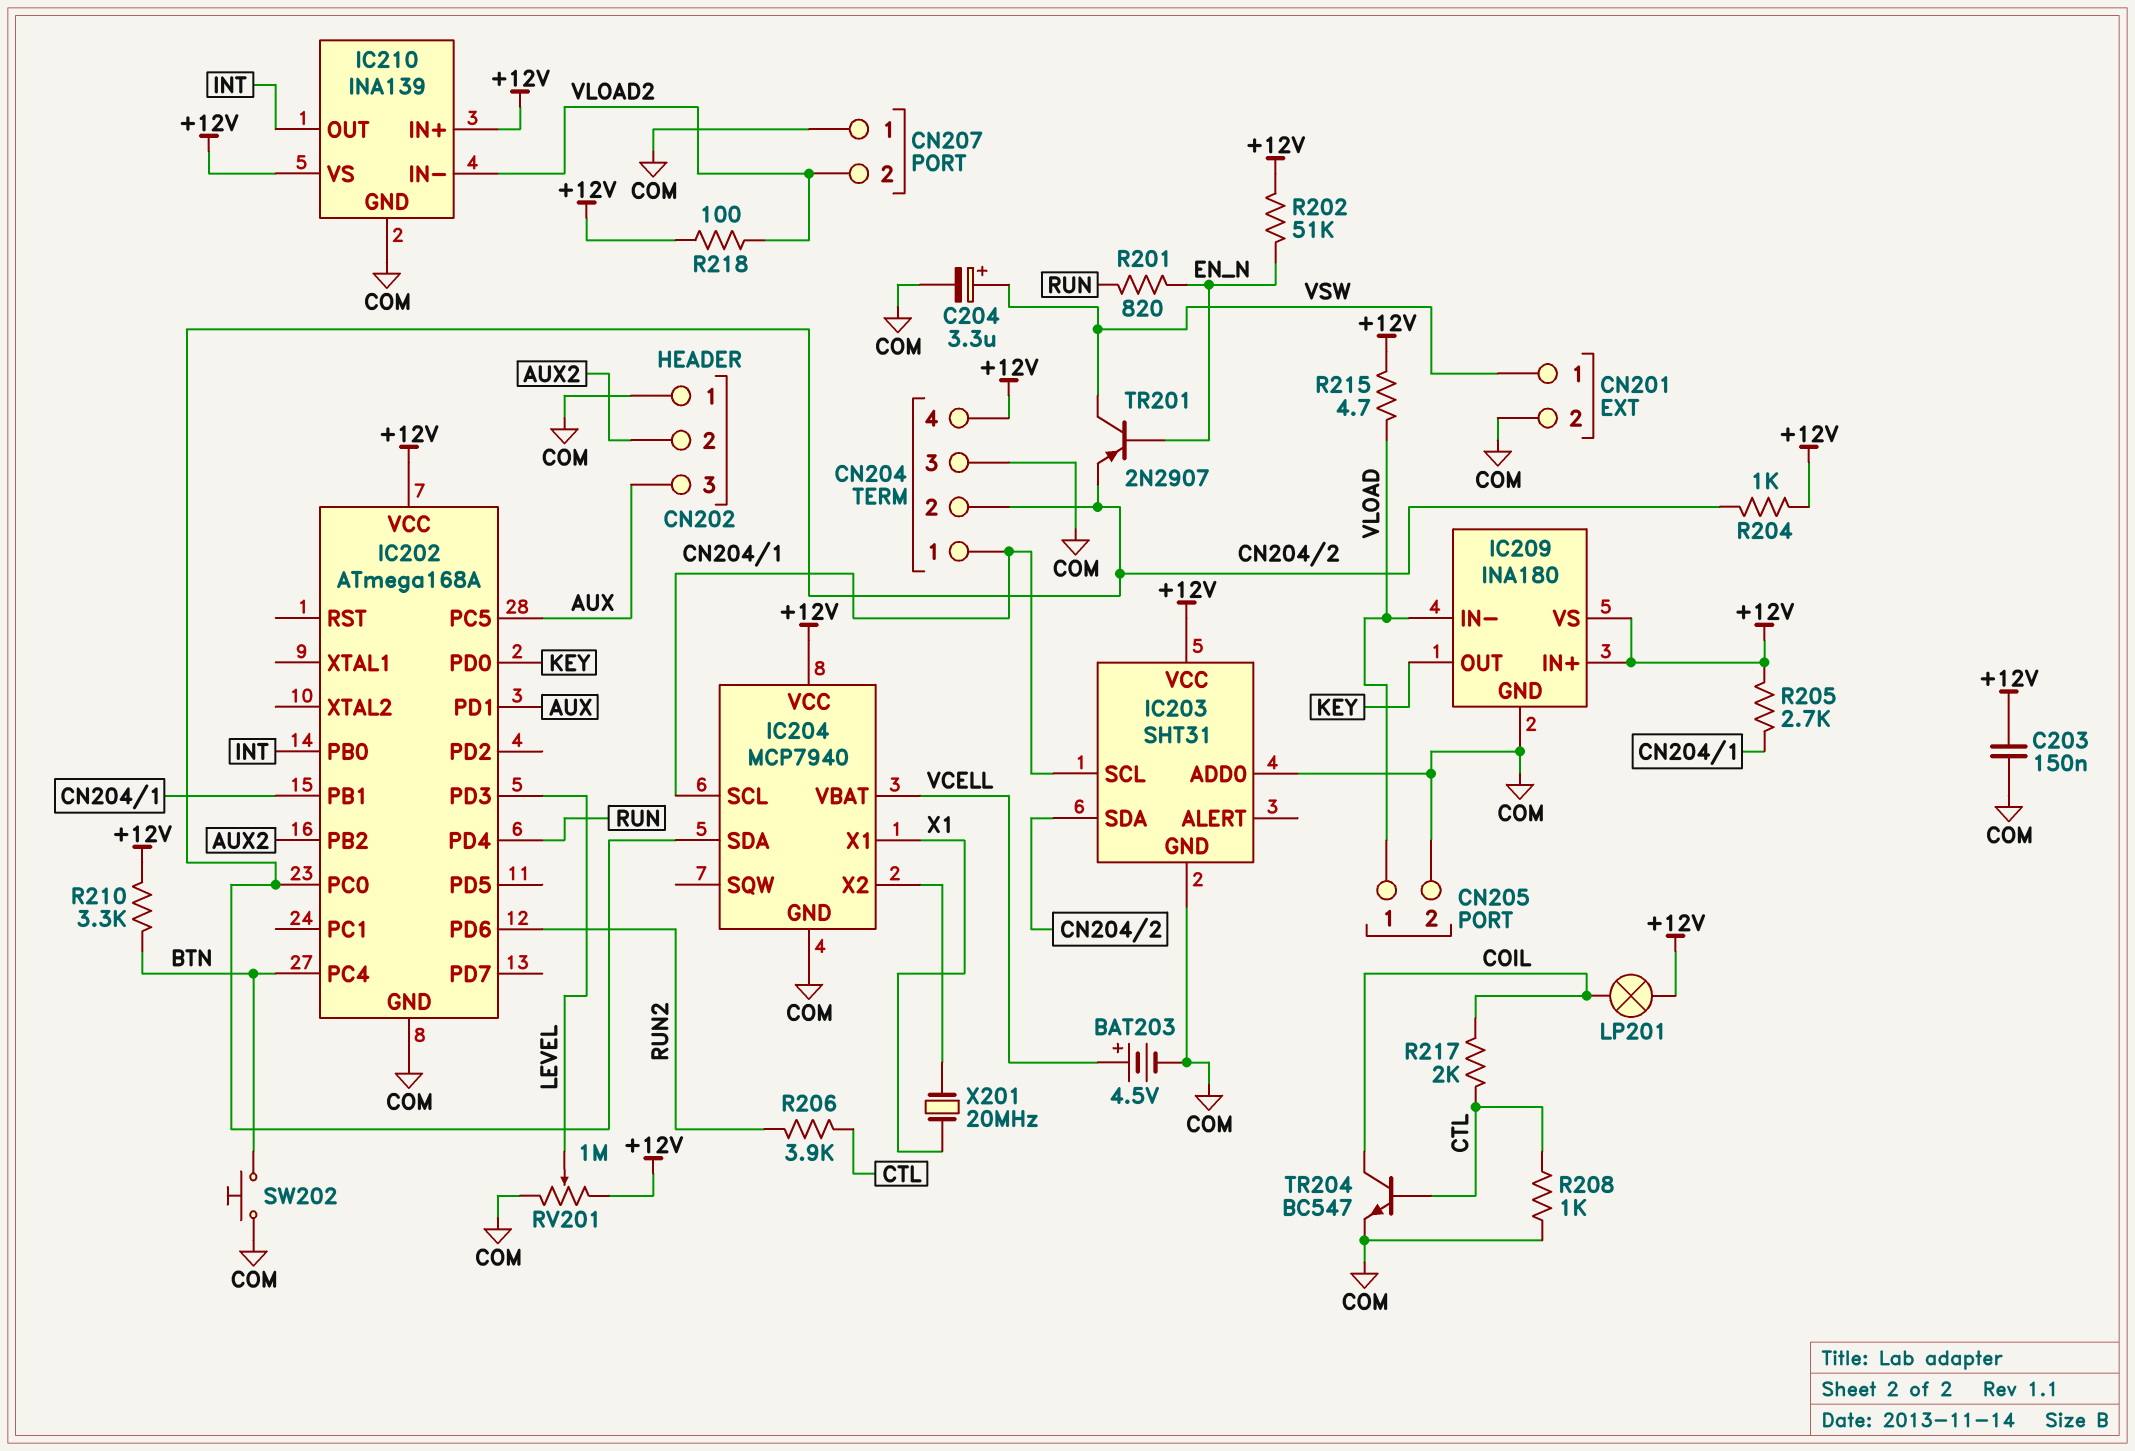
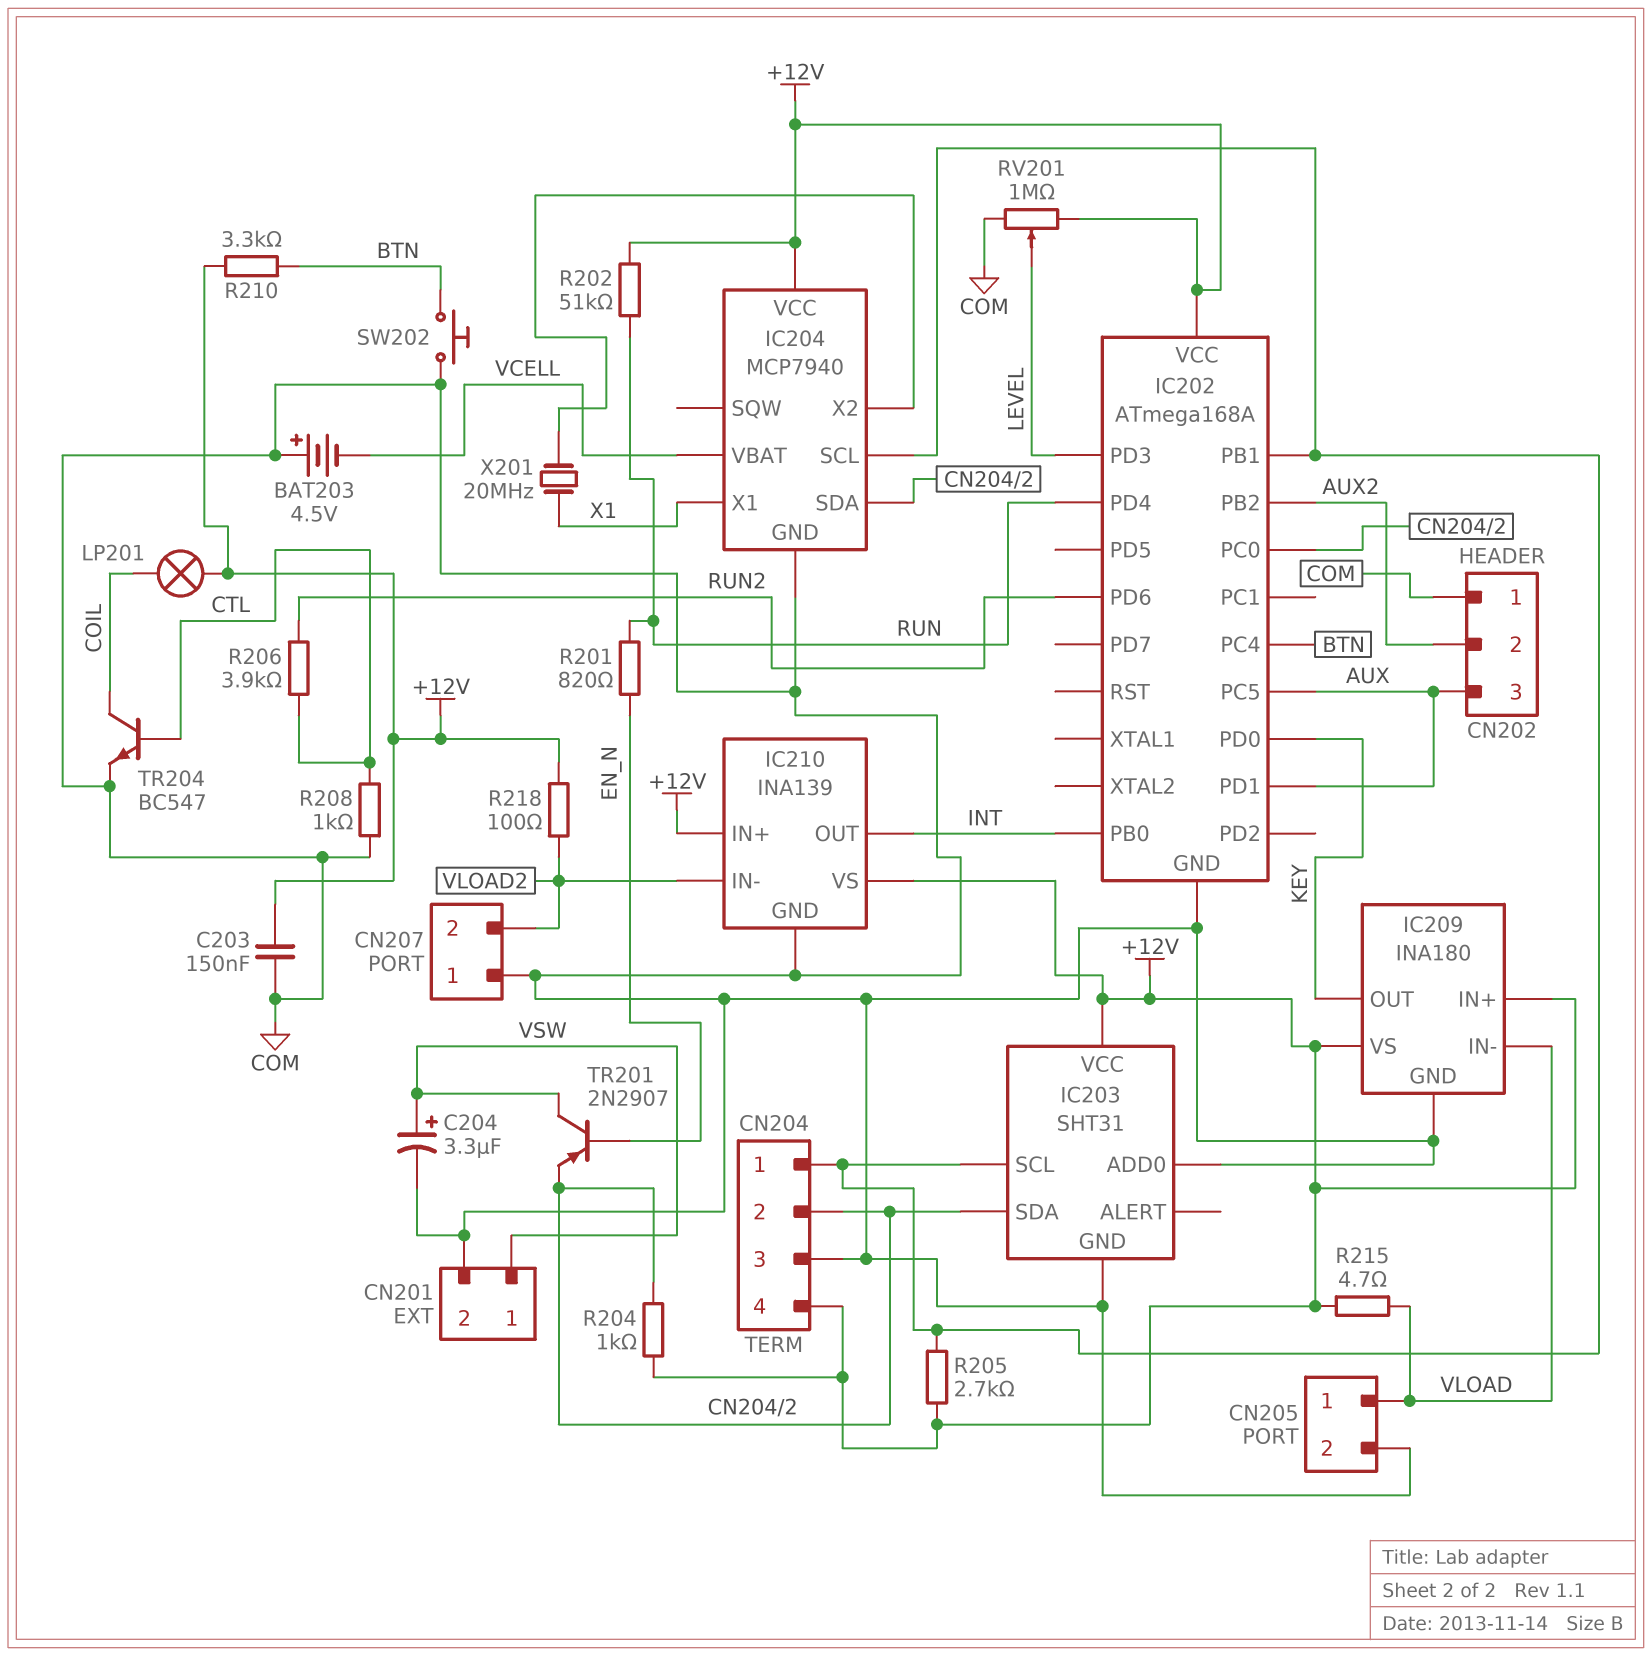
BAT203: 4.5V (plus VCELL, minus COM) -> 4.5V (plus COM, minus VCELL)
R202: 51k (+12V, EN_N) -> 51k (+12V, RUN)
R217: 2k (COIL, CTL) -> none

